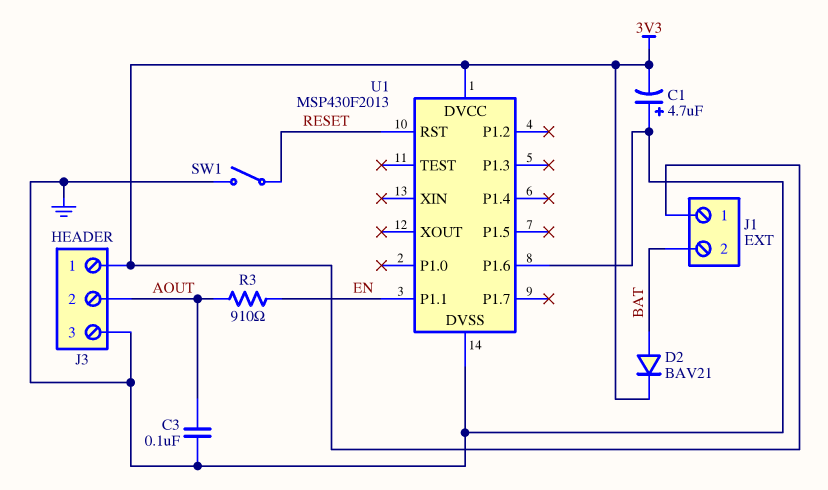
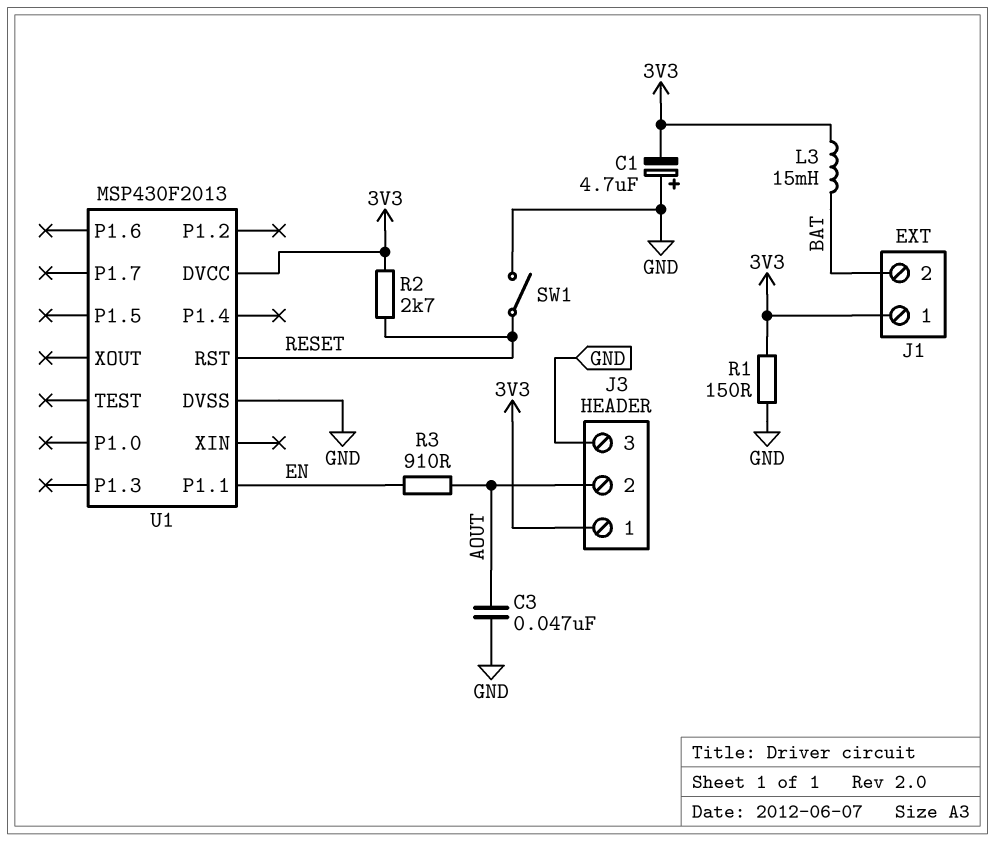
C3: 100nF (AOUT, GND) -> 47nF (AOUT, GND)
D2: diode BAV21 (A BAT, K 3V3) -> none
L3: none -> 15mH (3V3, BAT)
R1: none -> 150 (3V3, GND)
R2: none -> 2.7k (3V3, RESET)
U1 pin P1.6: GND -> none

